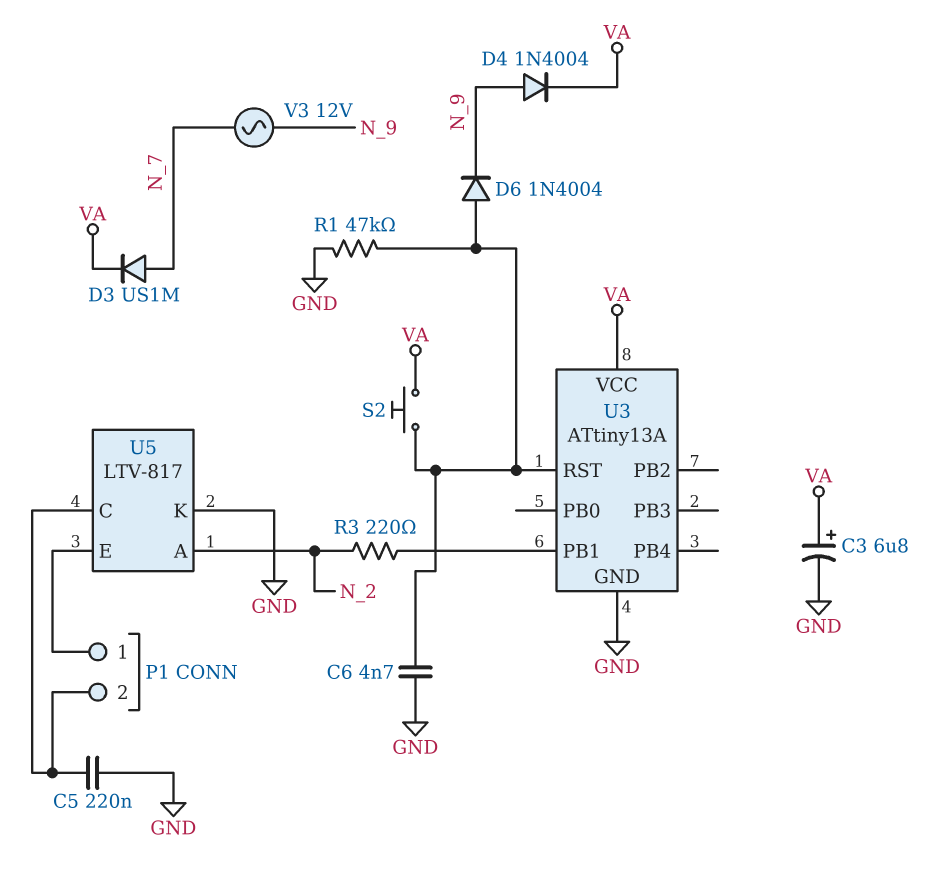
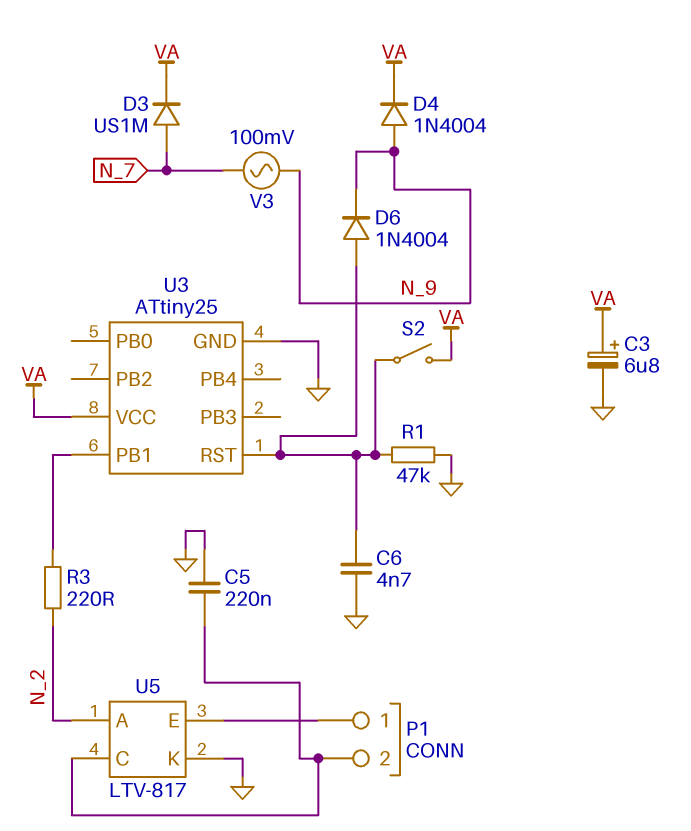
S2: button (U3/RST, VA) -> switch (U3/RST, VA)
U3: ATtiny13A -> ATtiny25
V3: AC 12V (N_7, N_9) -> AC 100mV (N_7, N_9)

